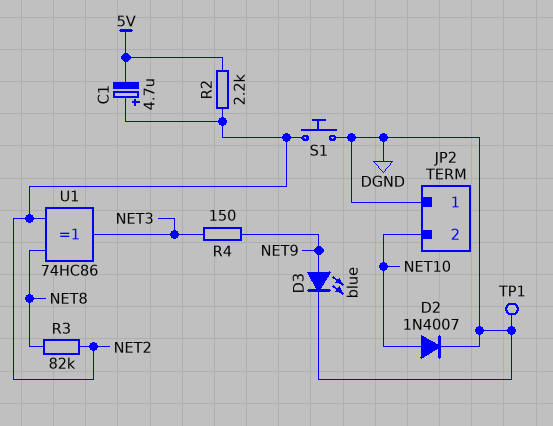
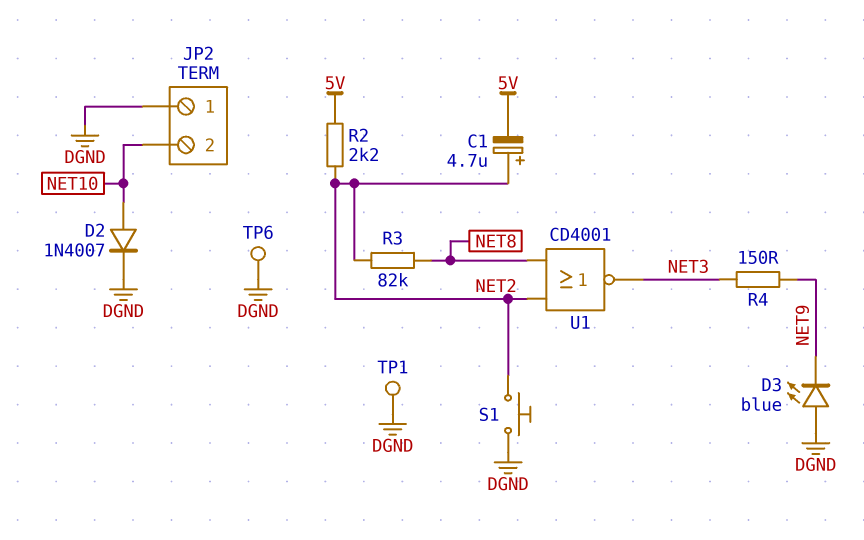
D3: LED blue (A NET9, K DGND) -> LED blue (A DGND, K NET9)
TP6: none -> test point (DGND)
U1: XOR 74HC86 (in NET2, in NET8, out NET3) -> NOR CD4001 (in NET2, in NET8, out NET3)

